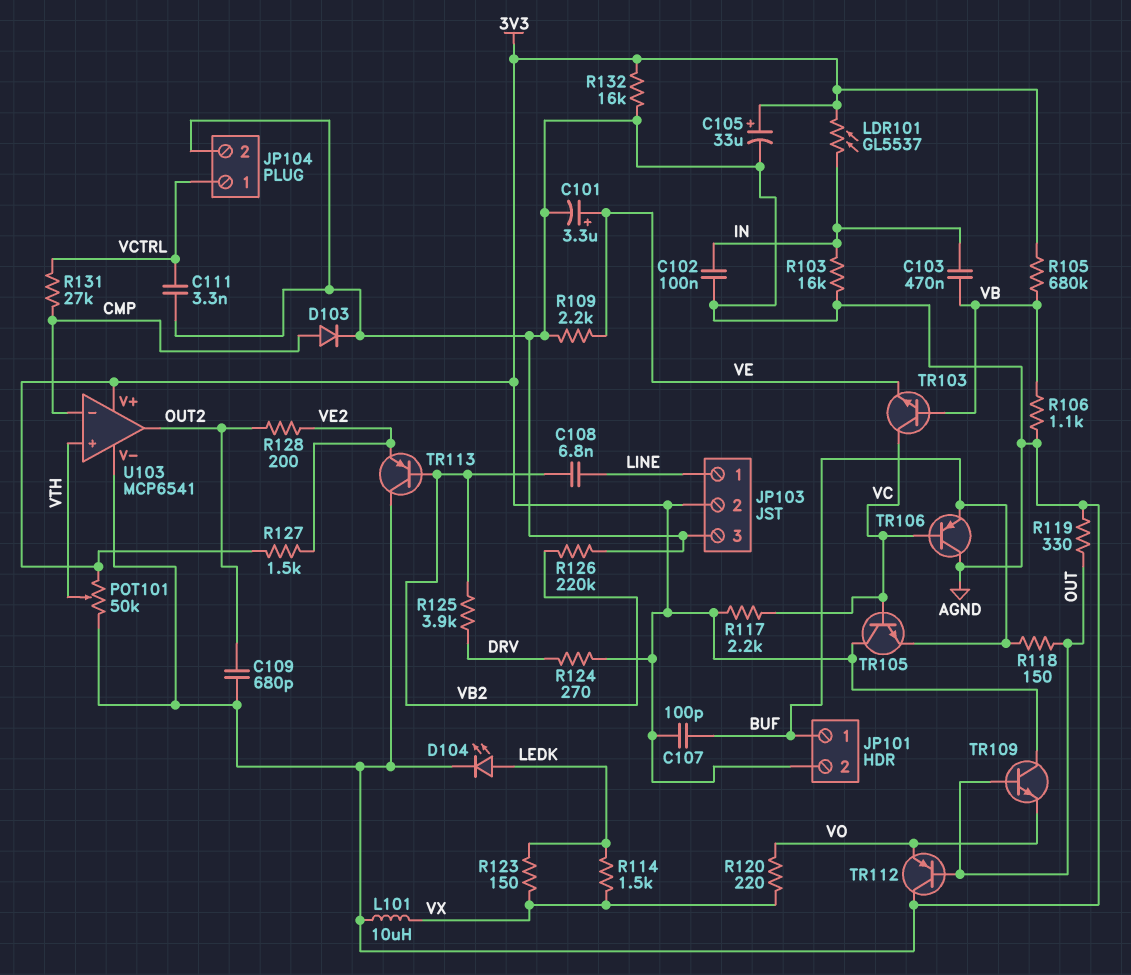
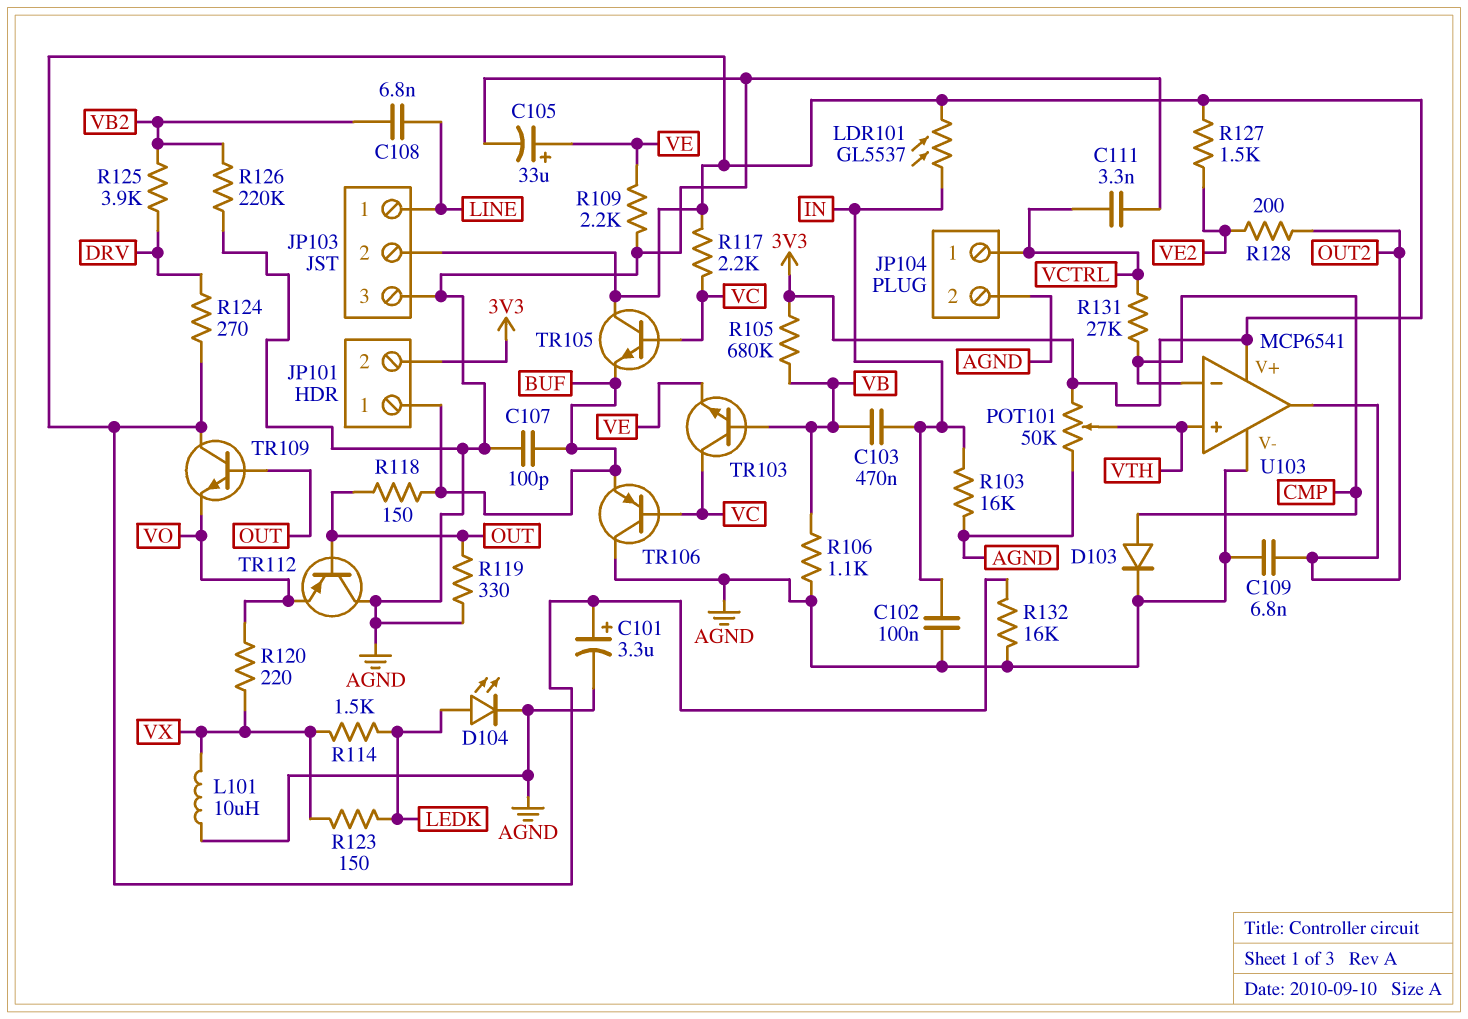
C101: 3.3uF (plus VE, minus AGND) -> 3.3uF (plus 3V3, minus AGND)
C105: 33uF (plus 3V3, minus AGND) -> 33uF (plus VE, minus AGND)
C107: 100pF (3V3, BUF) -> 100pF (AGND, BUF)
C109: 680pF (AGND, OUT2) -> 6.8nF (AGND, OUT2)
TR113: PNP (B VB2, C AGND, E VE2) -> none

